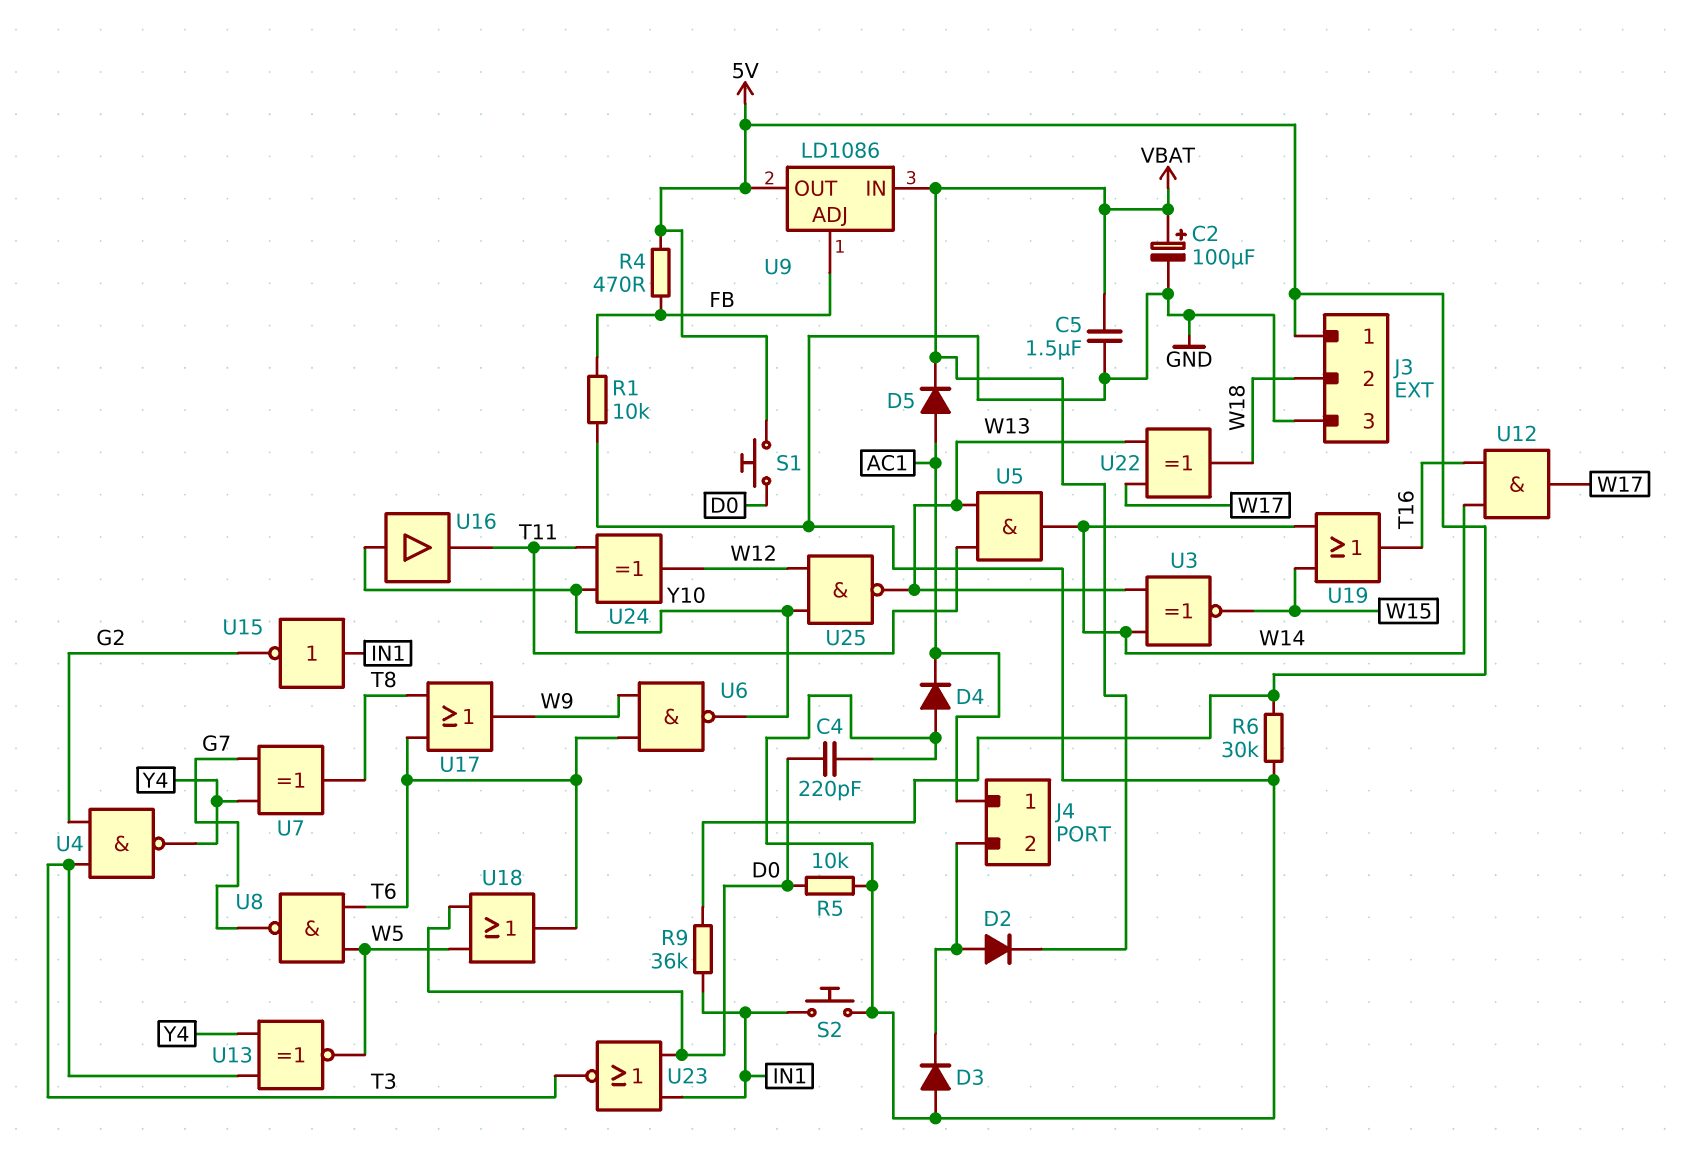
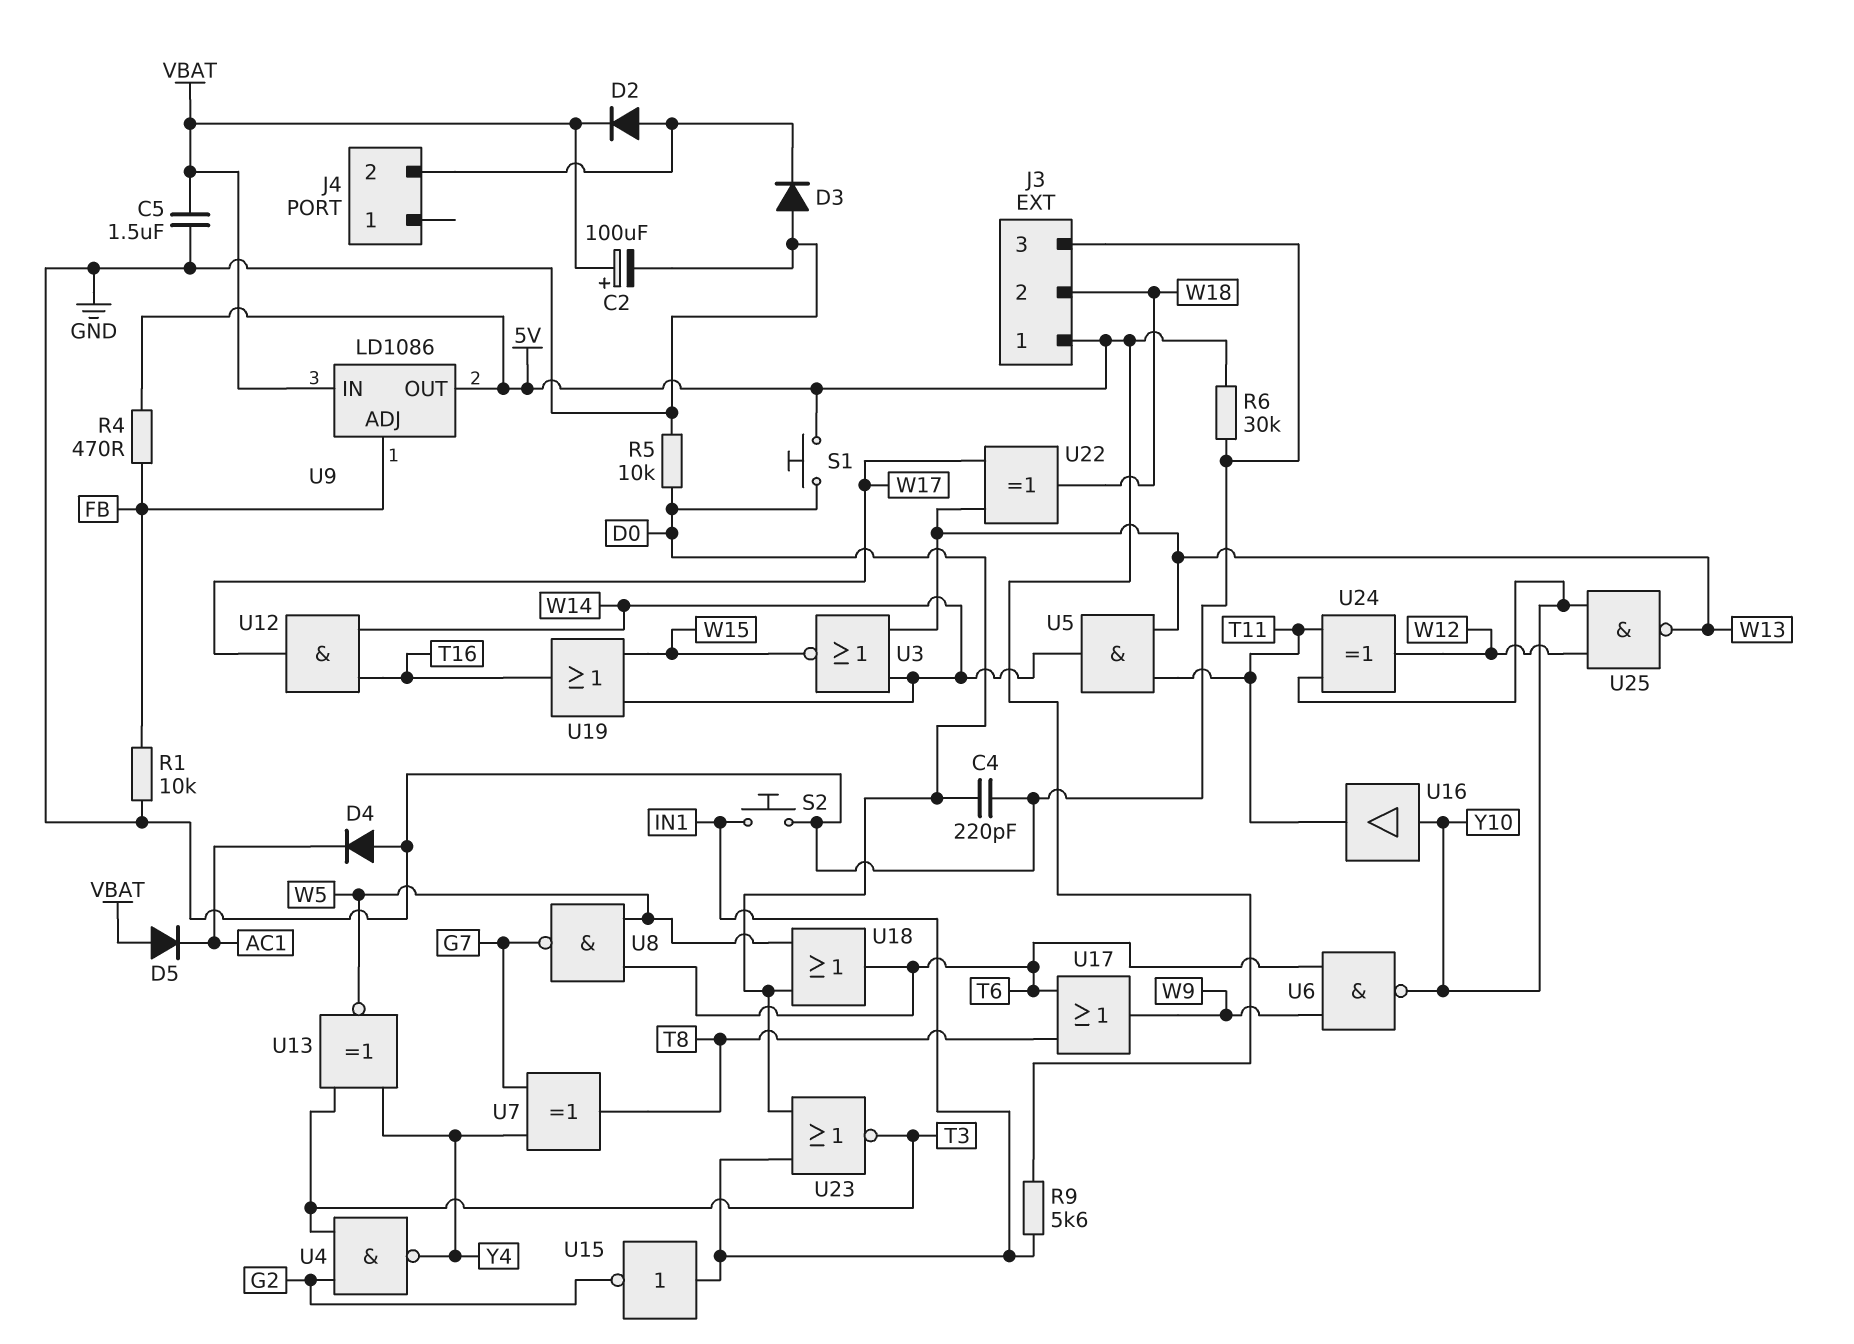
D5: diode (A AC1, K VBAT) -> diode (A VBAT, K AC1)
J4 pin 1: AC1 -> none
R9: 36k (5V, IN1) -> 5.6k (5V, IN1)
U3: XNOR (in W13, in W14, out W15) -> NOR (in W13, in W14, out W15)

